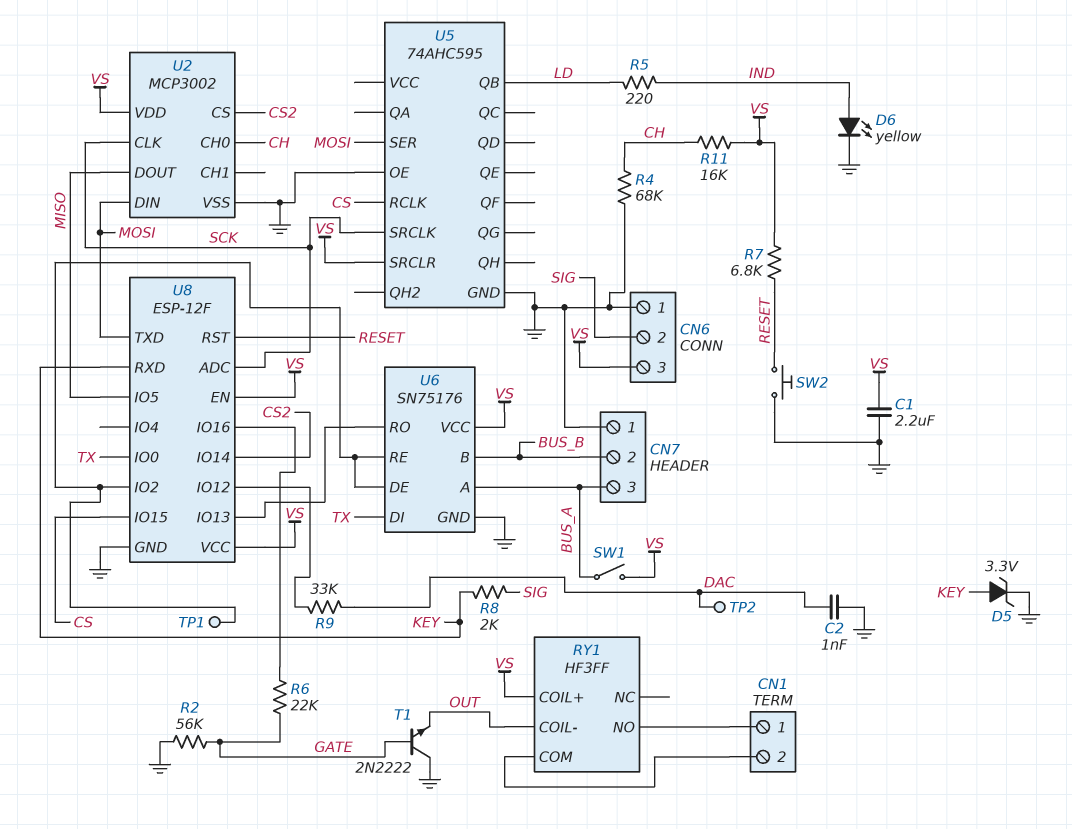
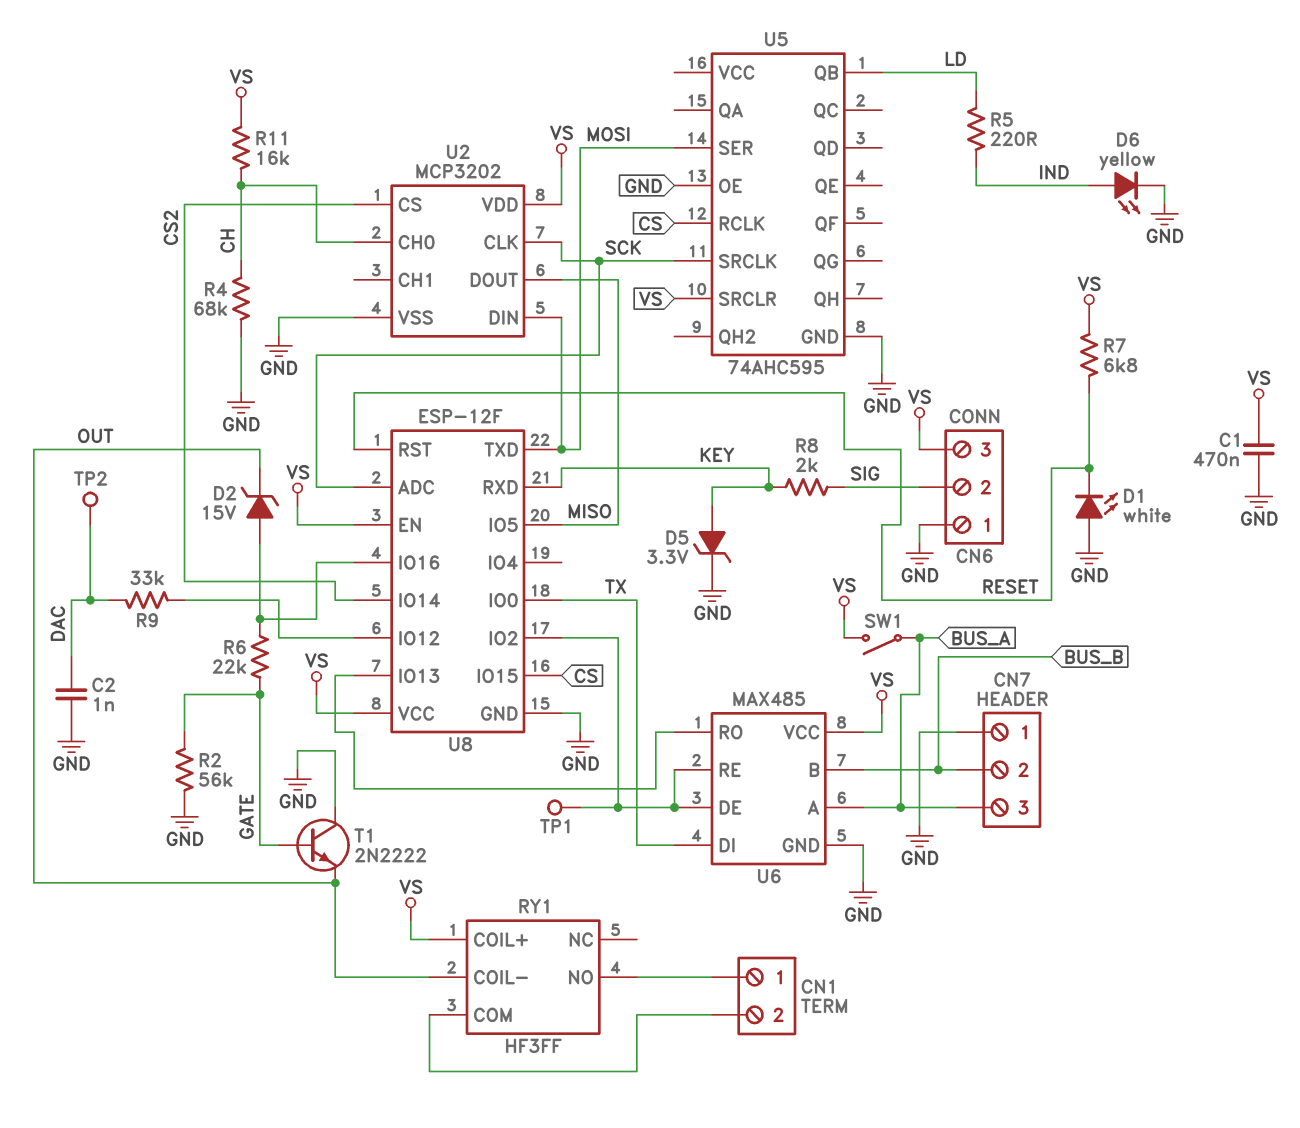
C1: 2.2uF (GND, VS) -> 470nF (GND, VS)
D1: none -> LED white (A GND, K RESET)
D2: none -> zener 15V (A U8/IO16, K OUT)
SW2: button (GND, RESET) -> none
U2: MCP3002 -> MCP3202
U6: SN75176 -> MAX485

